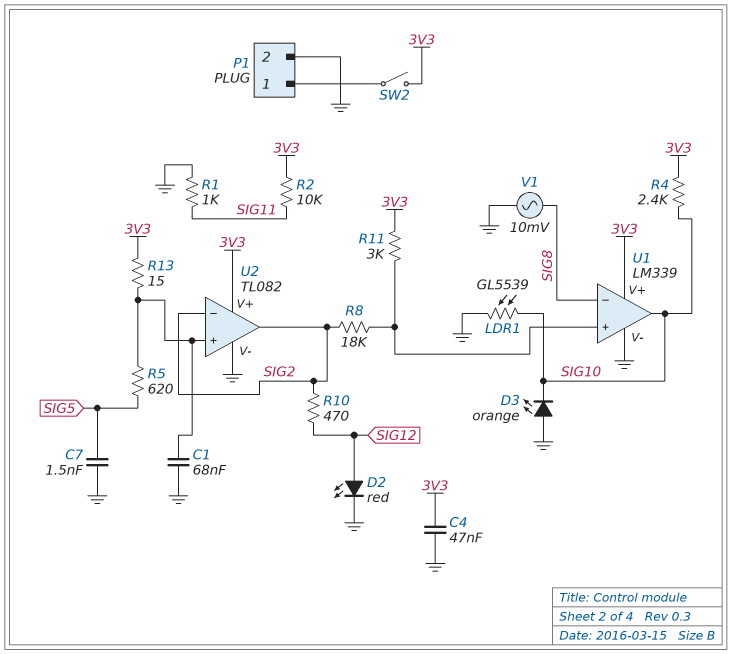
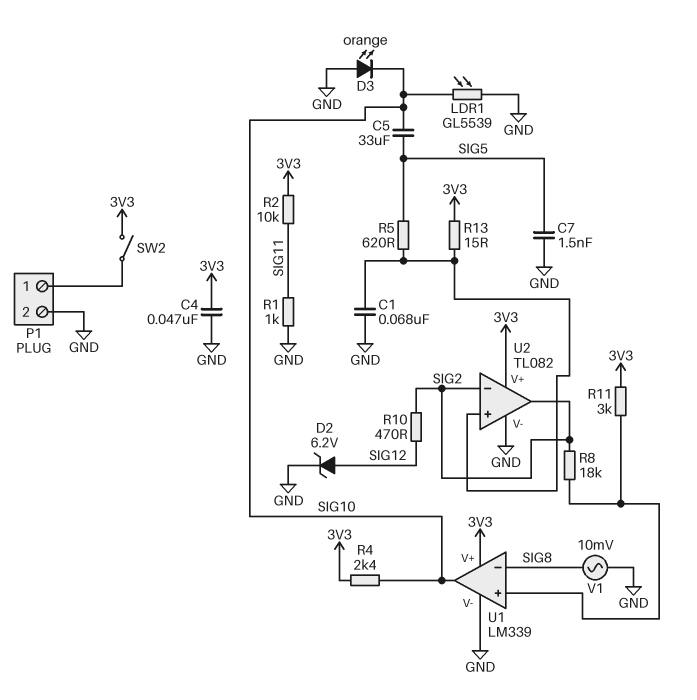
C5: none -> 33uF (SIG5, SIG10)
D2: LED red (A SIG12, K GND) -> zener 6.2V (A SIG12, K GND)

